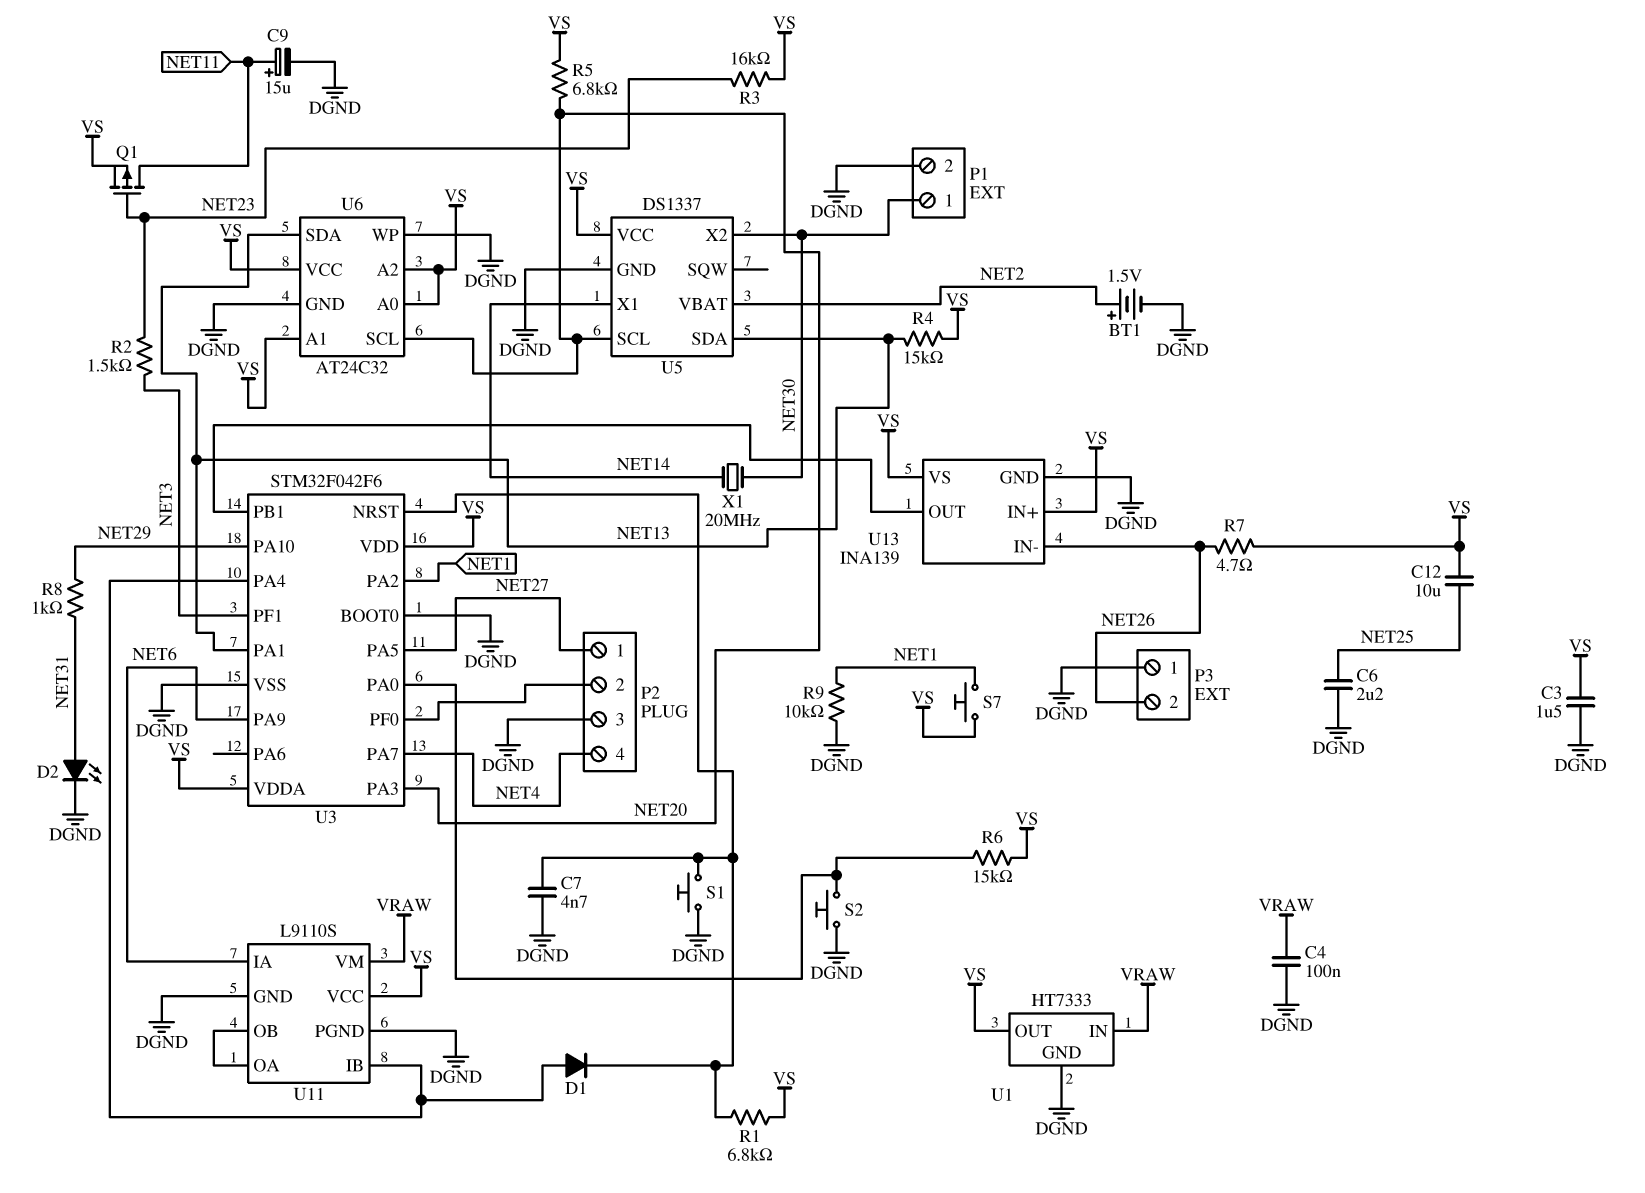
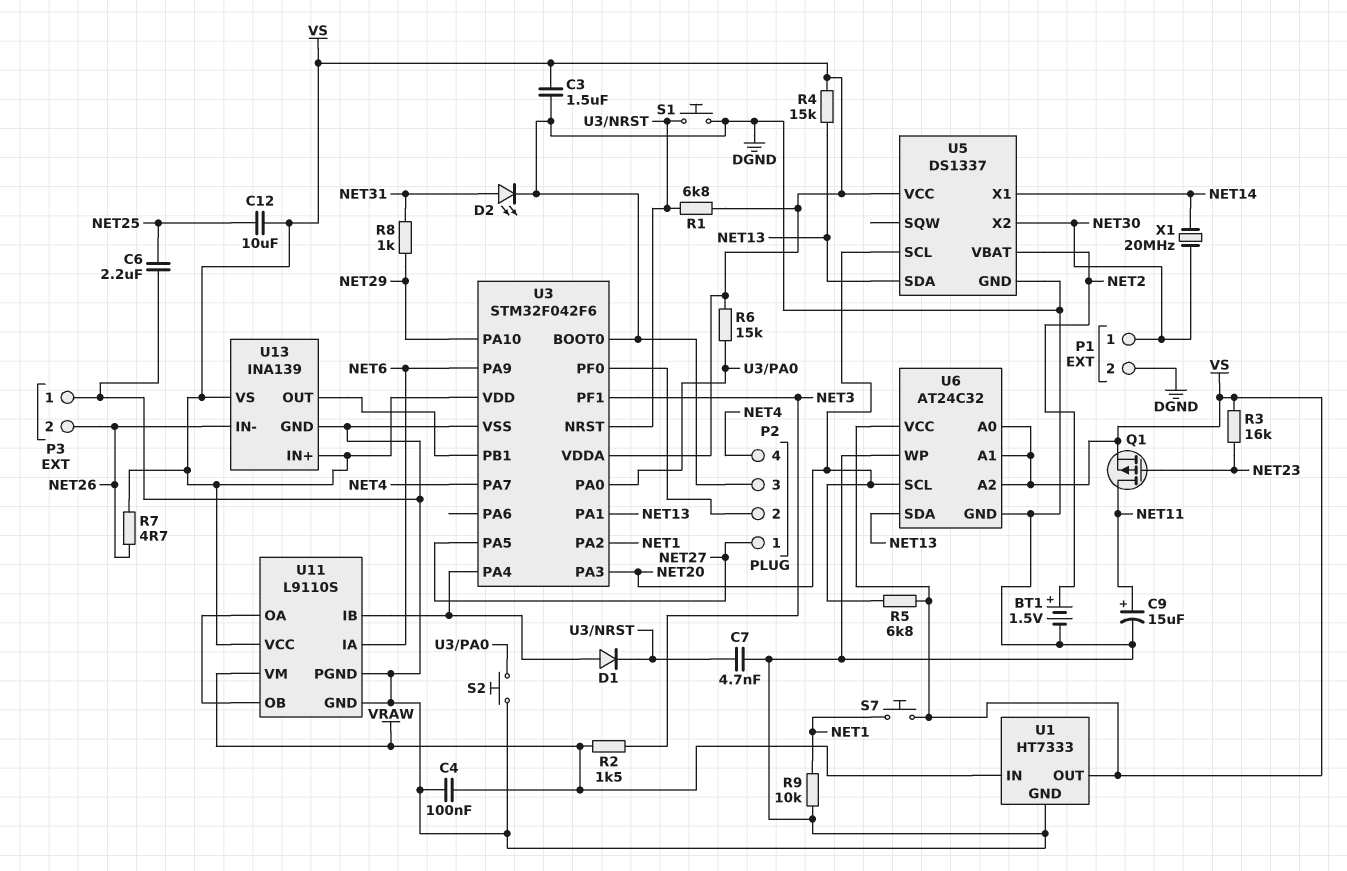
R2: 1.5k (NET3, NET23) -> 1.5k (NET3, VRAW)

